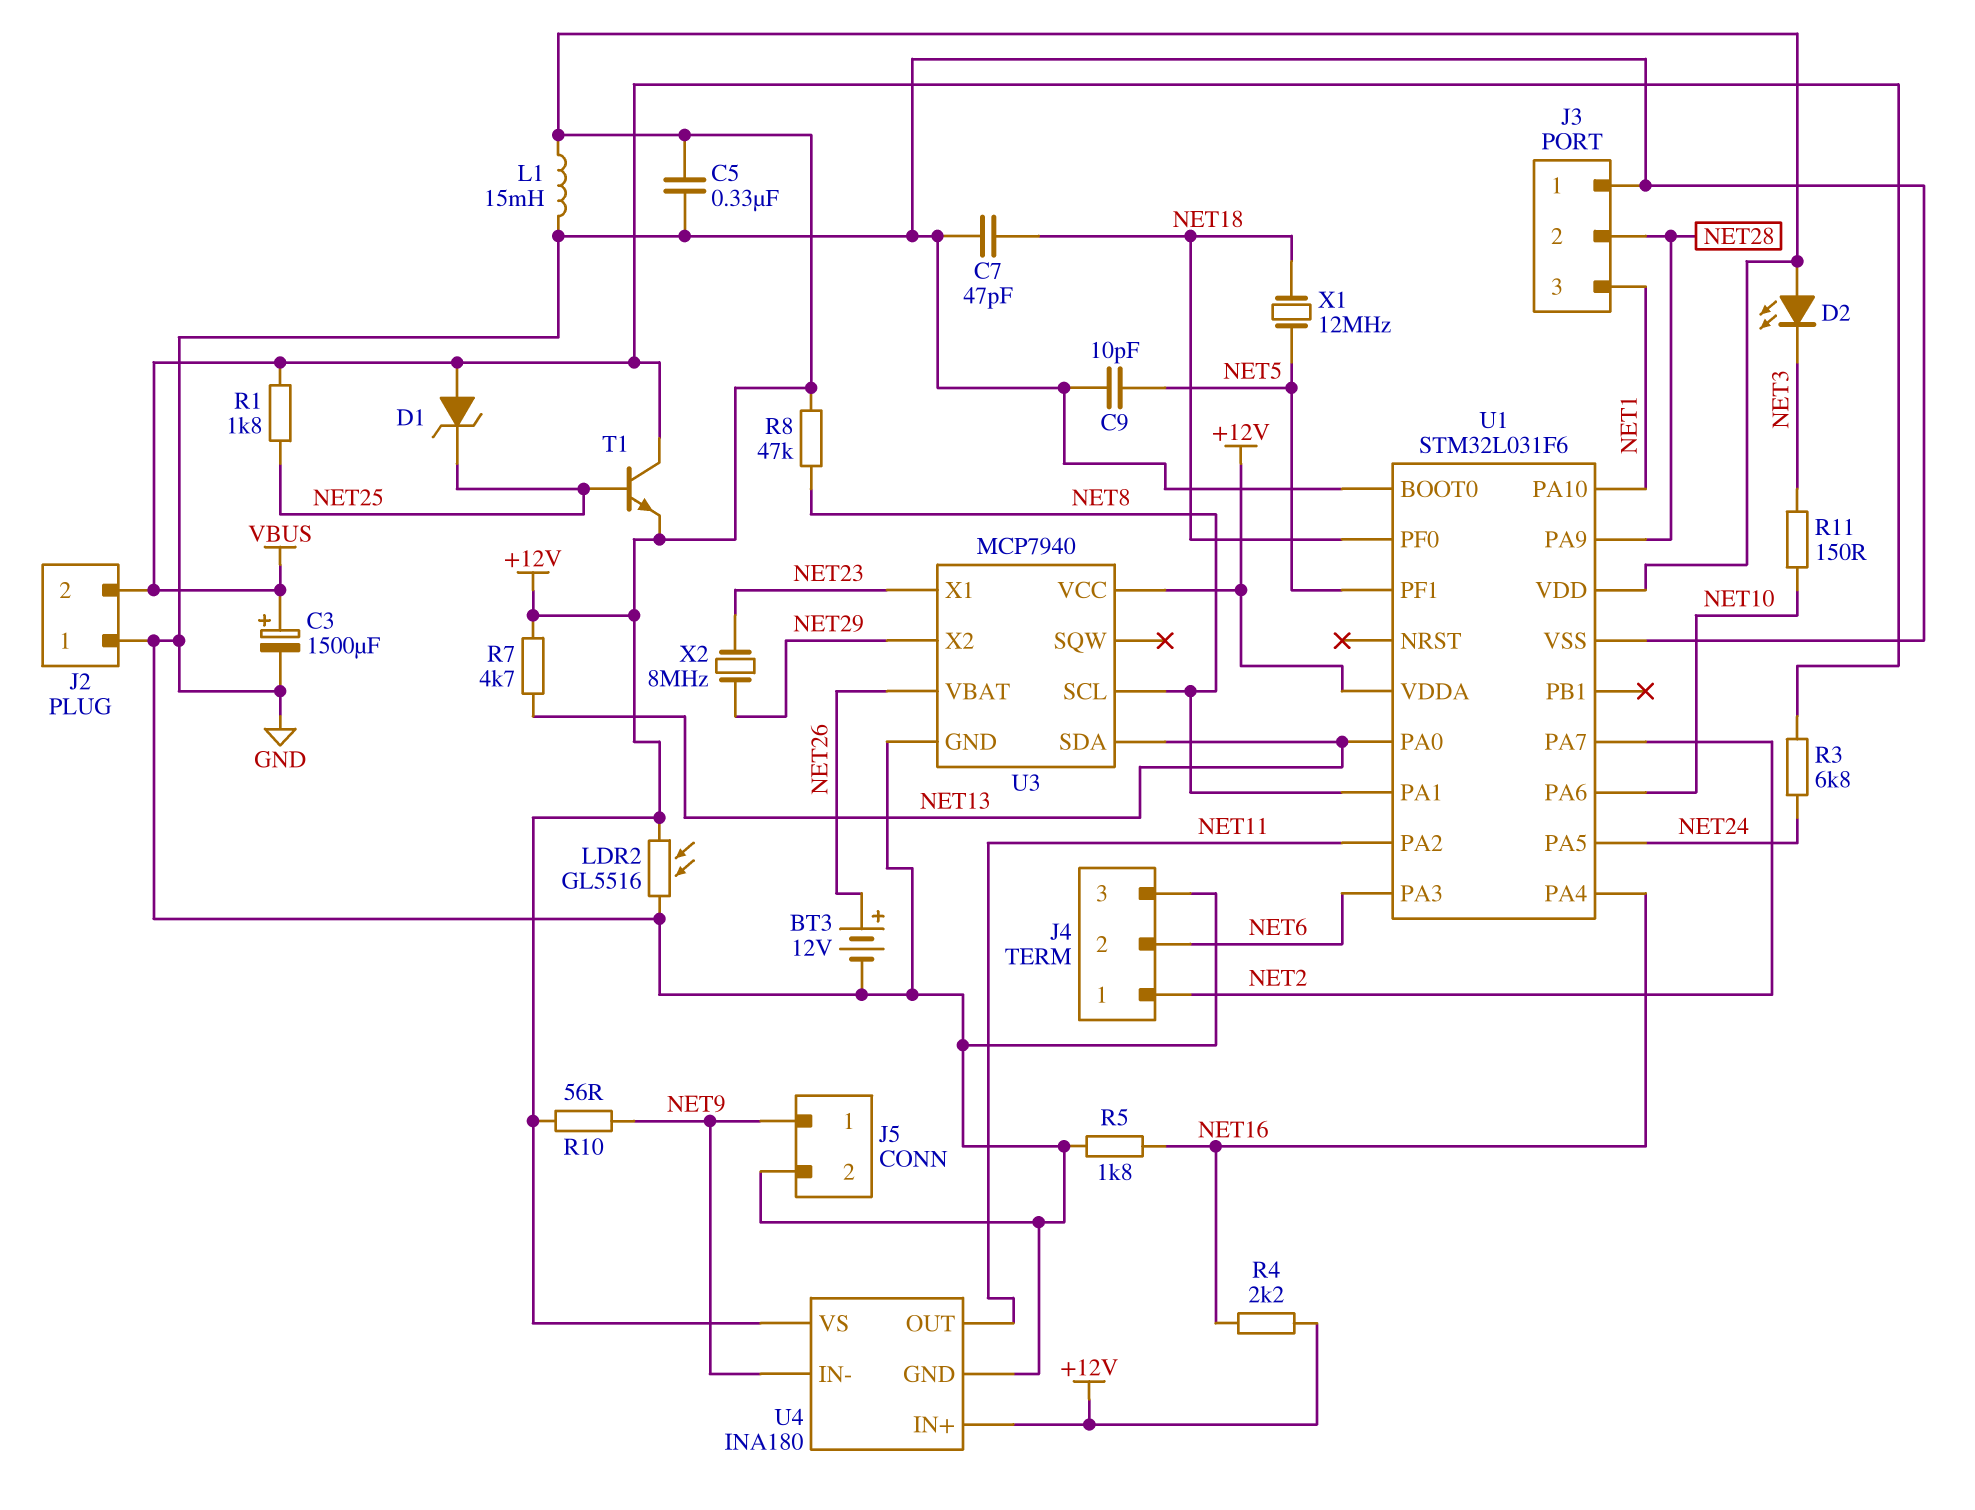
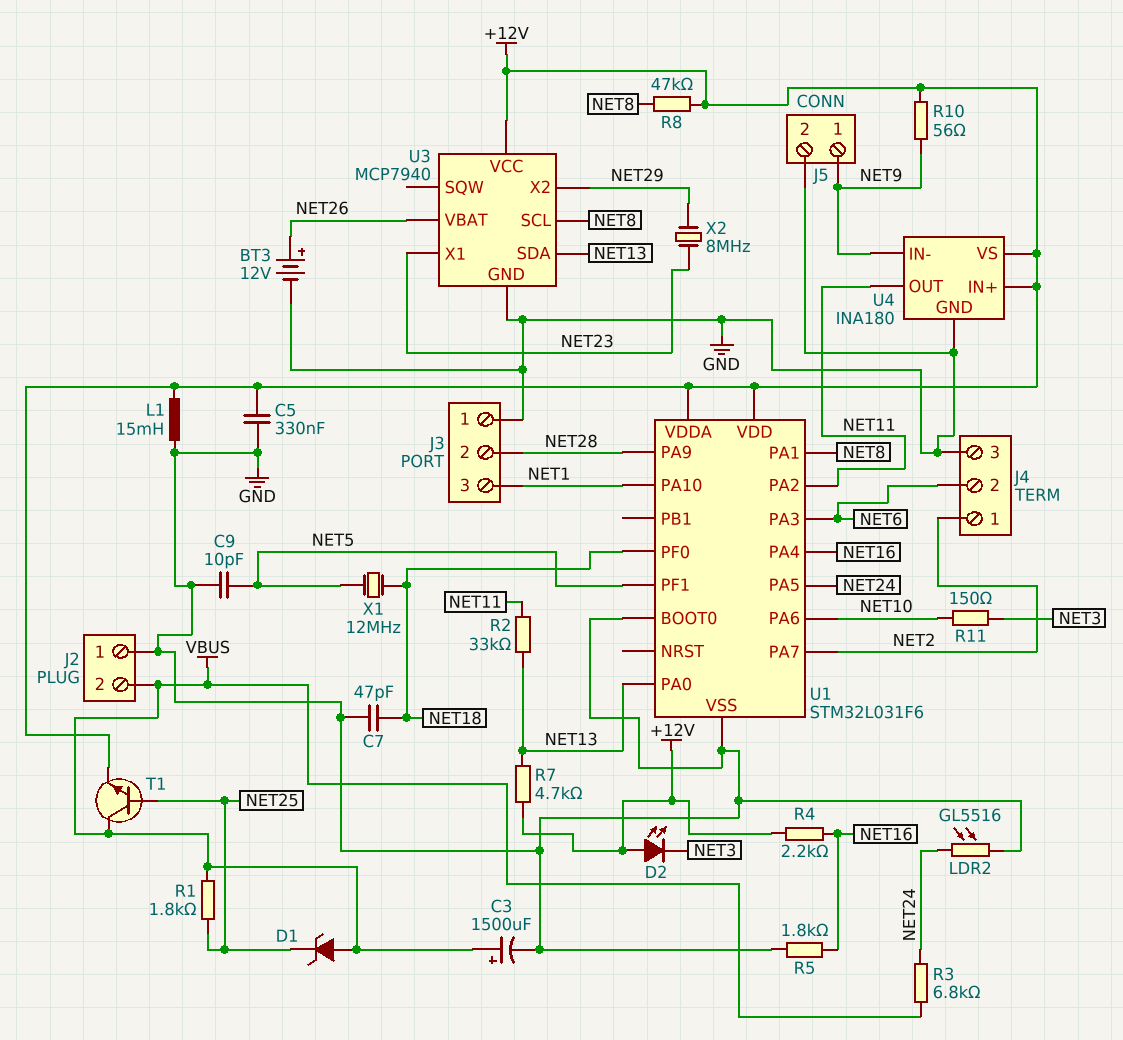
LDR2: GL5516 (+12V, GND) -> GL5516 (GND, NET24)
R2: none -> 33k (NET11, NET13)

